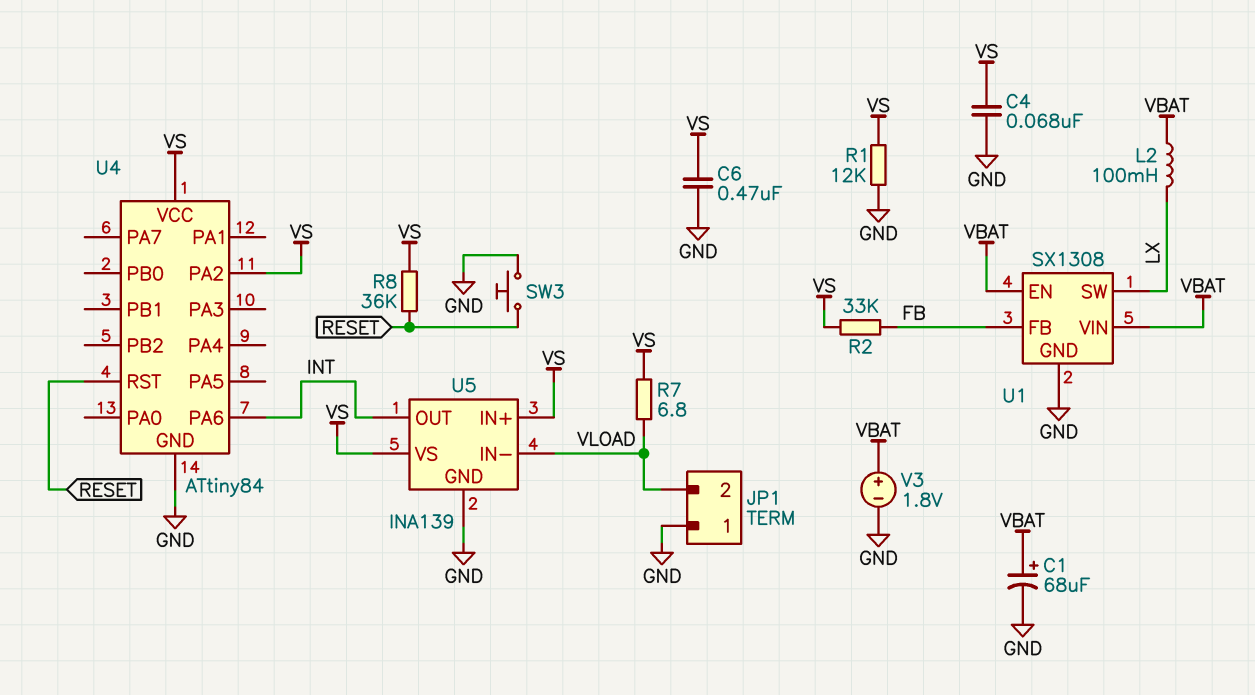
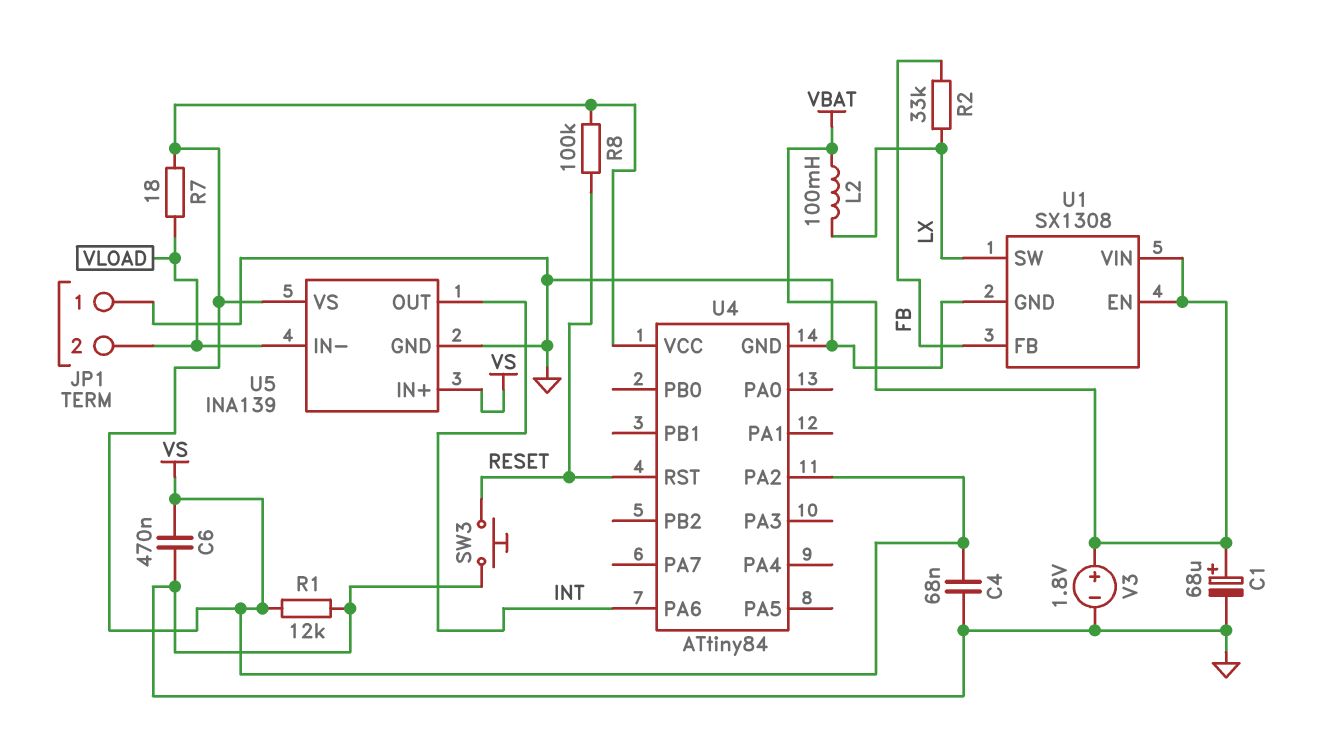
R2: 33k (FB, VS) -> 33k (FB, LX)
R7: 6.8 (VLOAD, VS) -> 18 (VLOAD, VS)
R8: 36k (RESET, VS) -> 100k (RESET, VS)

